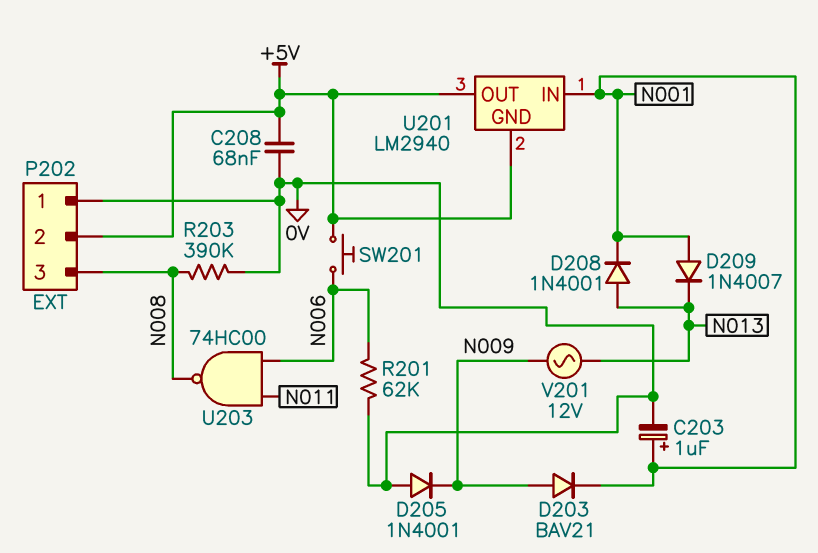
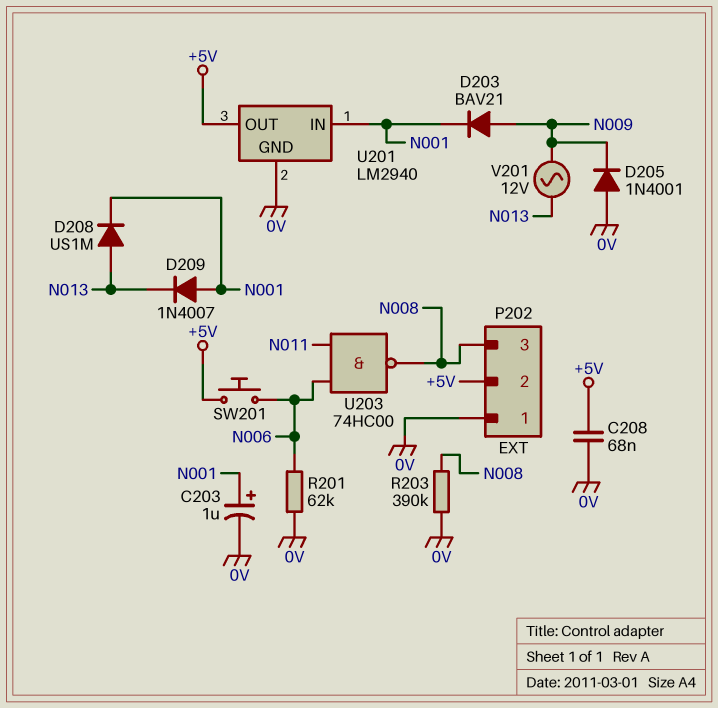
D208: diode 1N4001 (A N013, K N001) -> diode US1M (A N013, K N001)
U201 pin GND: +5V -> 0V

